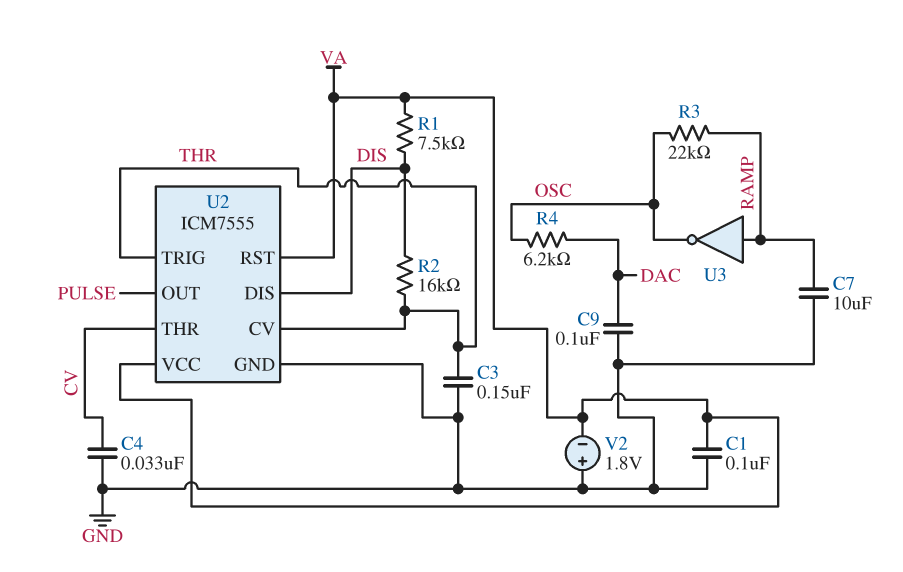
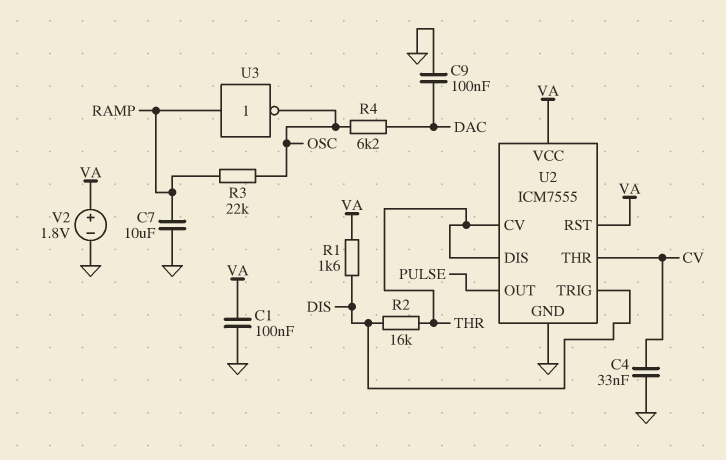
C3: 150nF (GND, THR) -> none
R1: 7.5k (DIS, VA) -> 1.6k (DIS, VA)
U2 pin DIS: DIS -> THR
U2 pin TRIG: THR -> DIS
V2: 1.8V (plus GND, minus VA) -> 1.8V (plus VA, minus GND)

